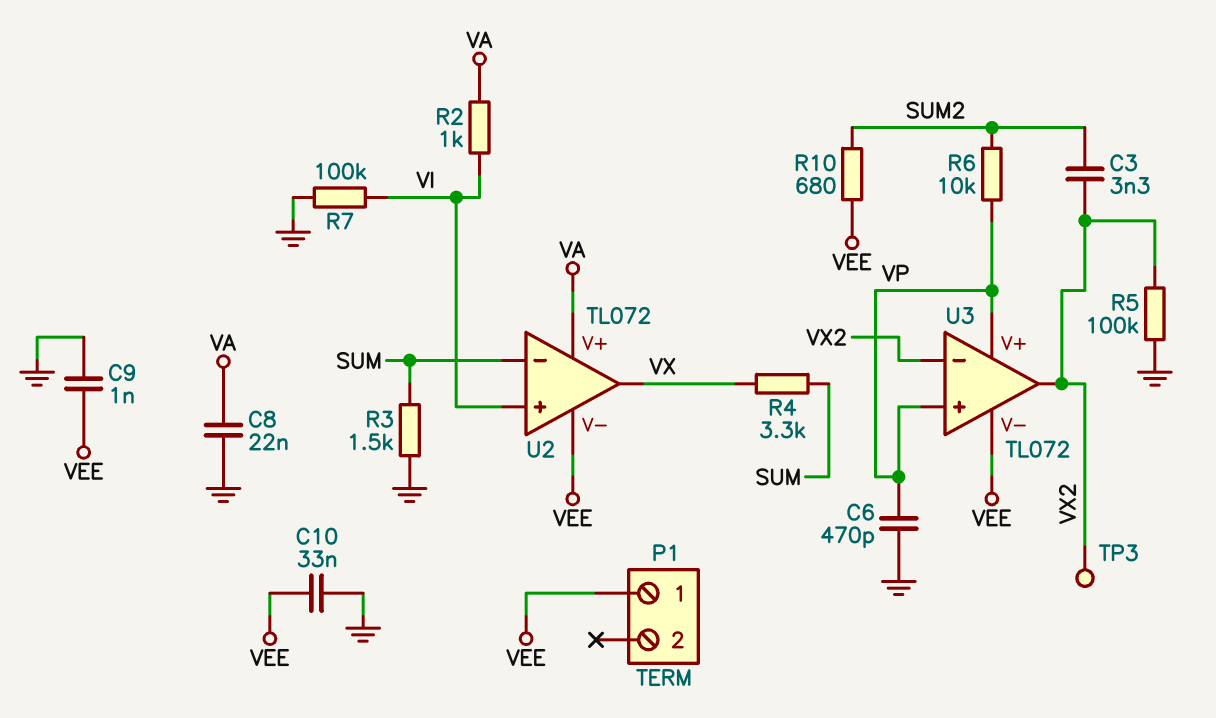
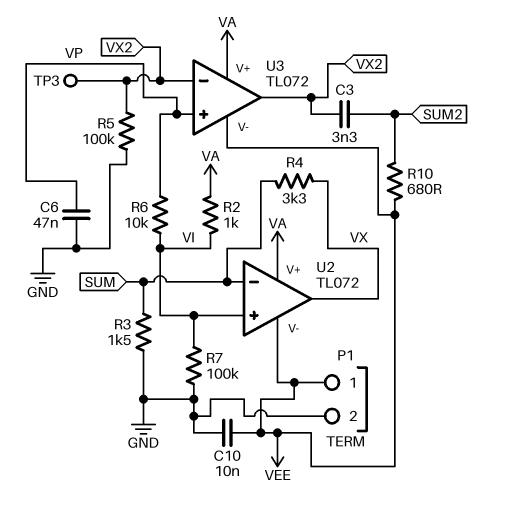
C6: 470pF (GND, VP) -> 47nF (GND, VP)
C8: 22nF (GND, VA) -> none
C9: 1nF (GND, VEE) -> none
C10: 33nF (GND, VEE) -> 10nF (GND, VEE)
P1 pin 2: none -> GND
R6: 10k (SUM2, VP) -> 10k (VI, VP)
U3 pin V+: VP -> VA

